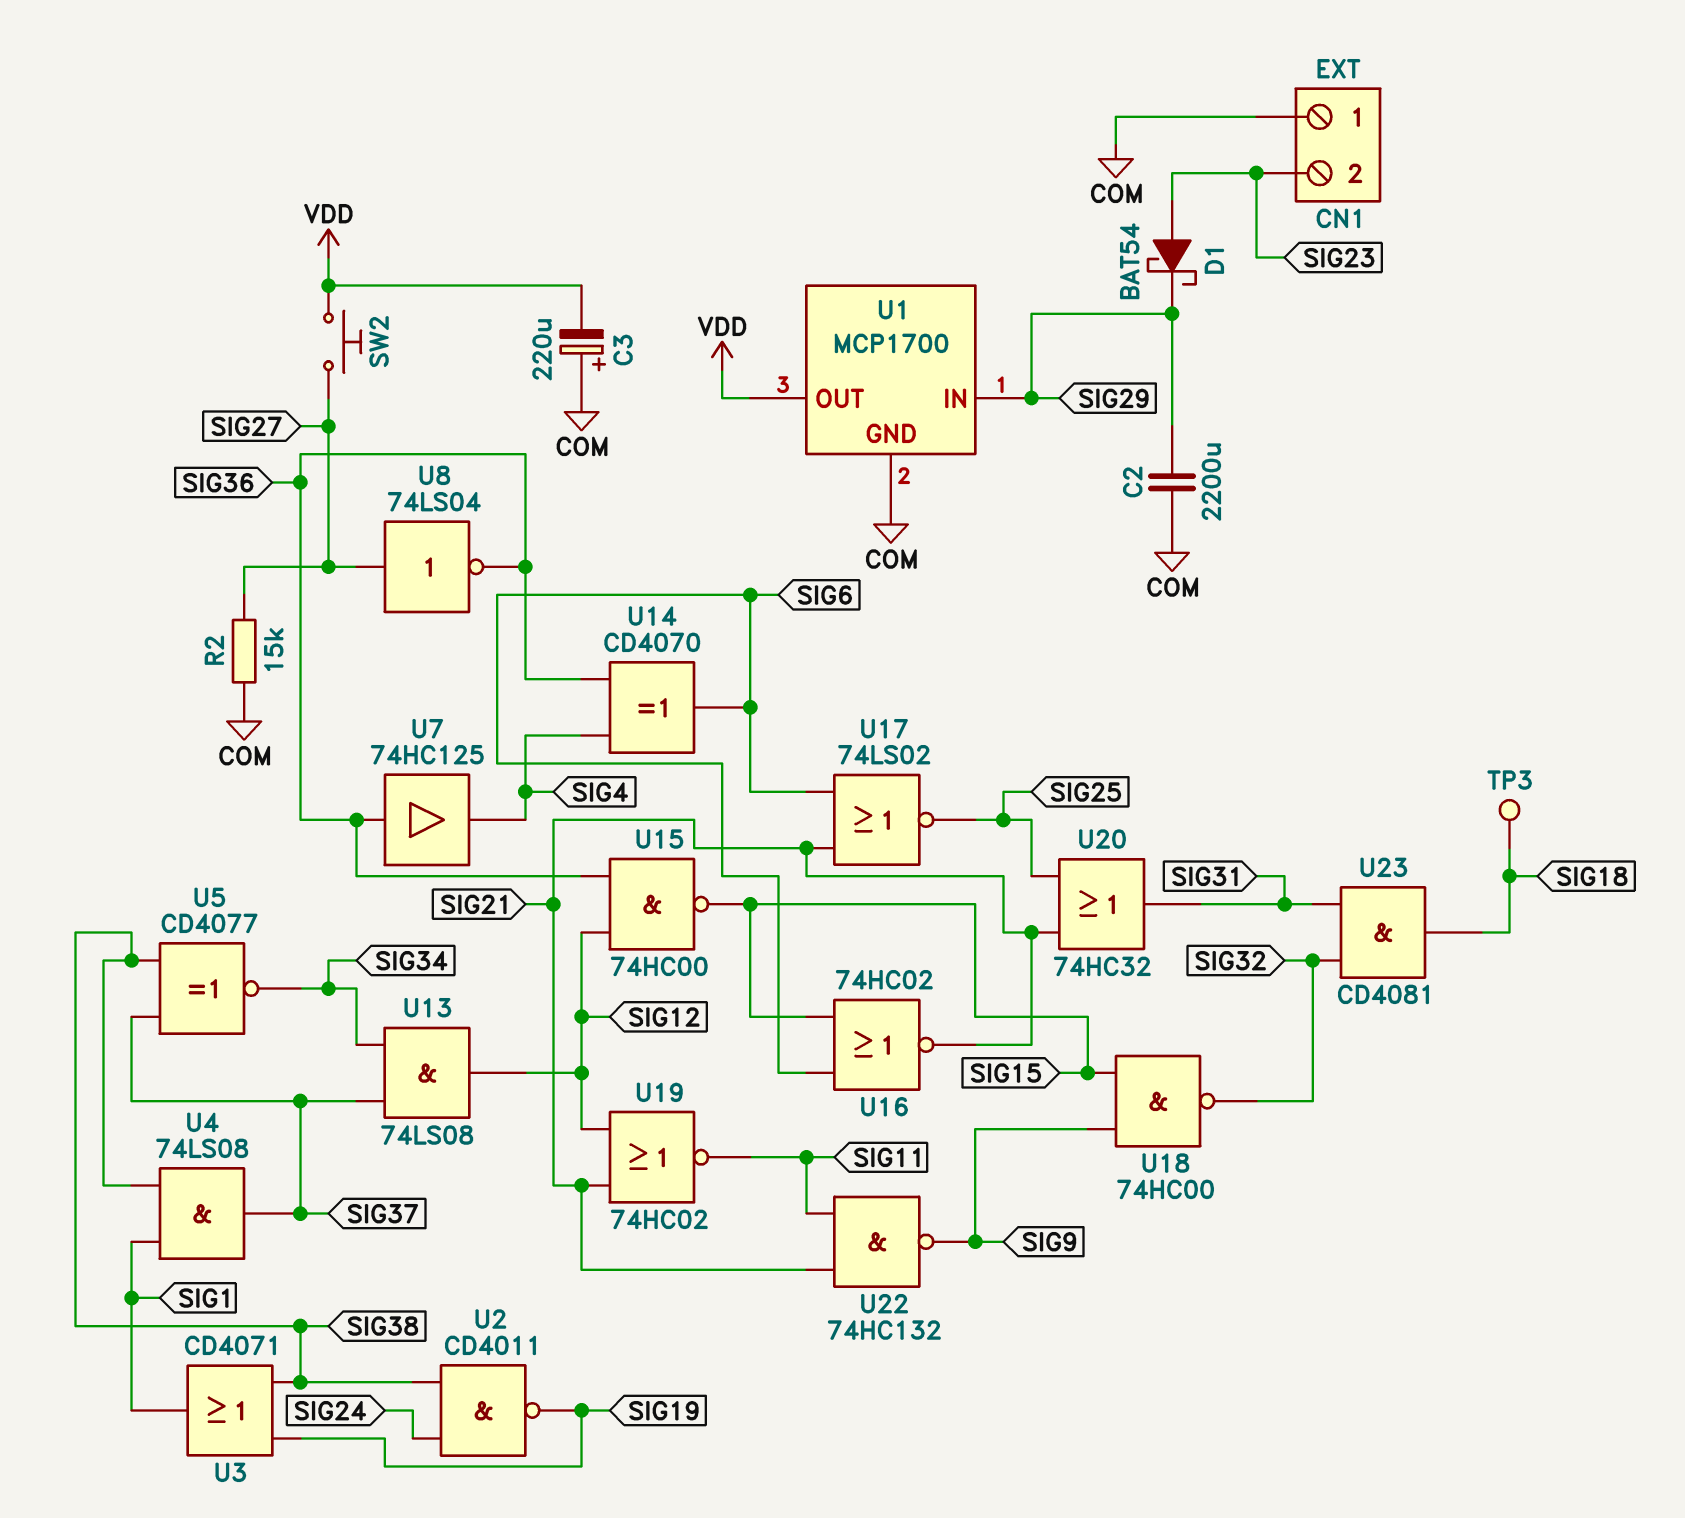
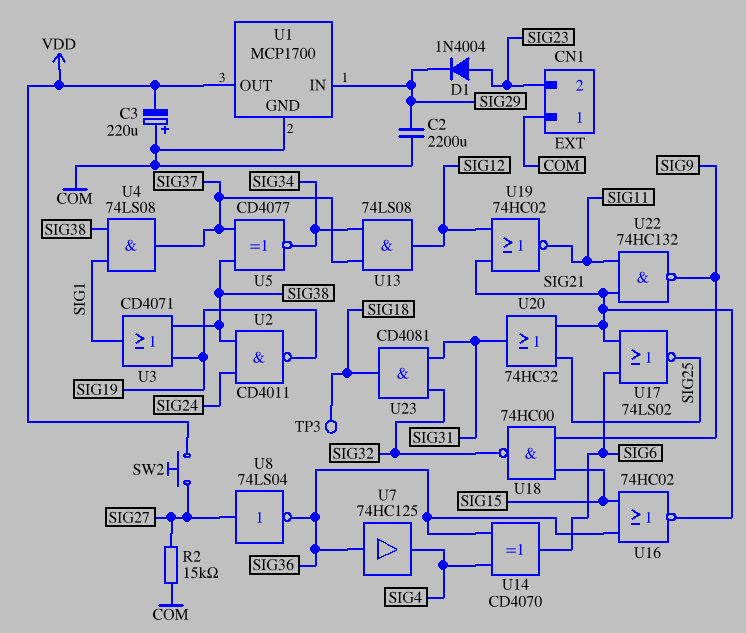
D1: schottky BAT54 (A SIG23, K SIG29) -> diode 1N4004 (A SIG23, K SIG29)
U15: NAND 74HC00 (in SIG12, in SIG36, out SIG15) -> none
U16: NOR 74HC02 (in SIG6, in SIG15, out SIG21) -> NOR 74HC02 (in SIG15, in SIG36, out SIG21)

